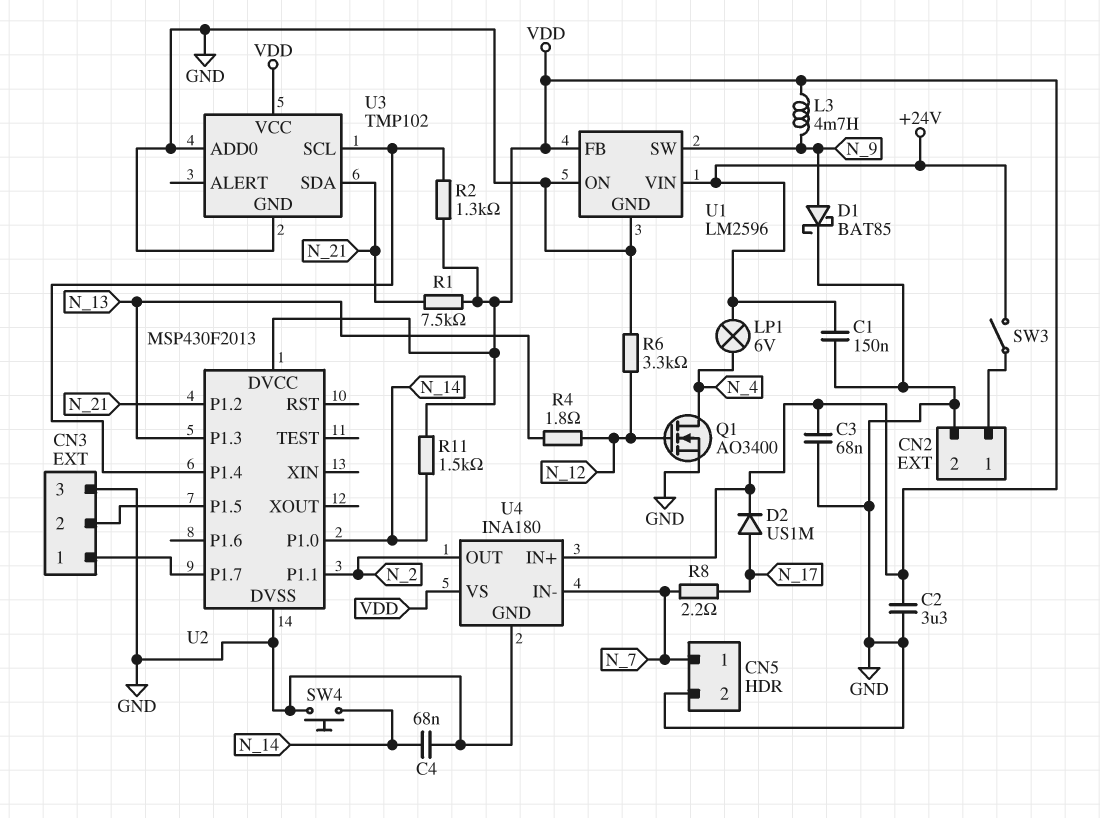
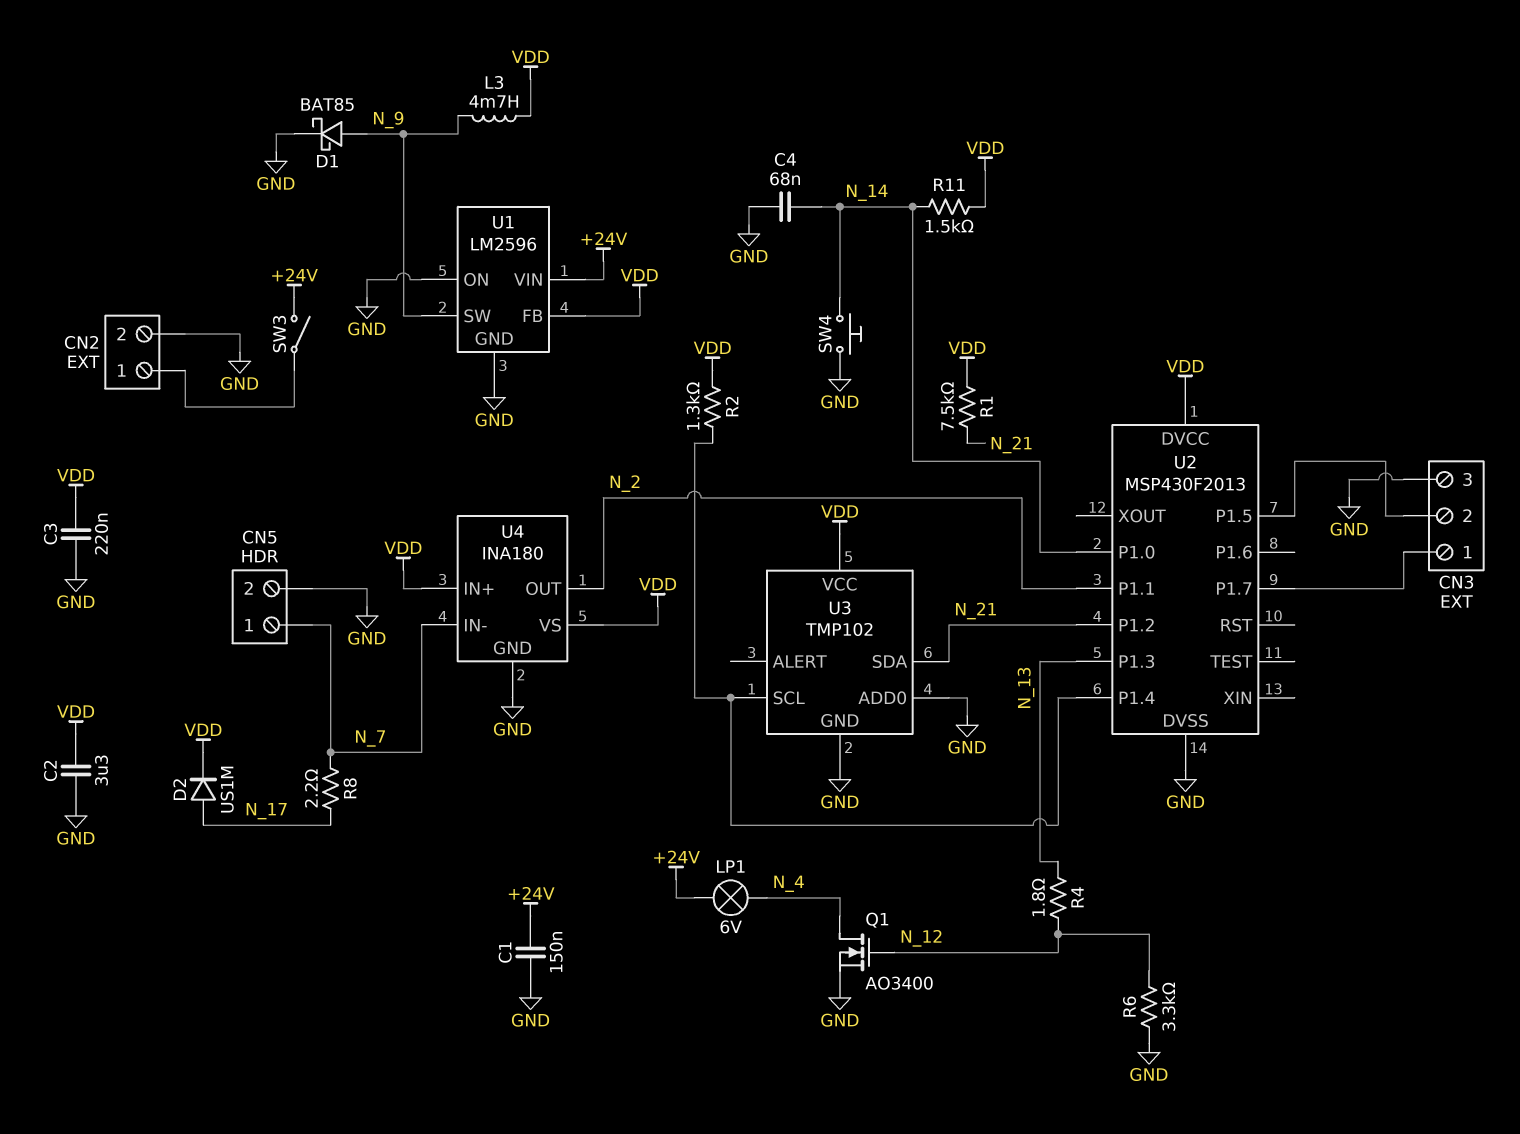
C3: 68nF (GND, VDD) -> 220nF (GND, VDD)

